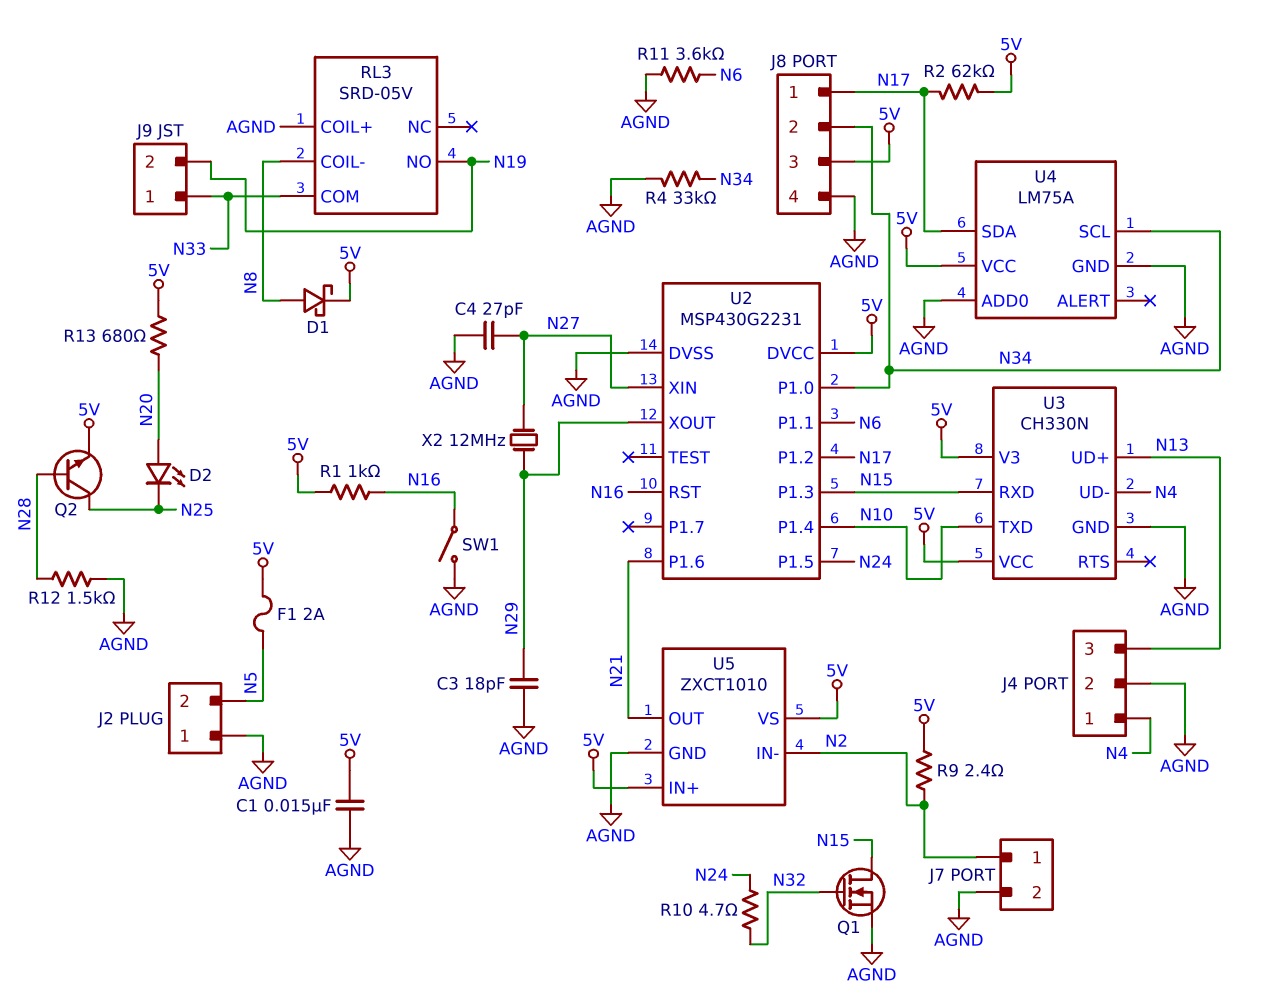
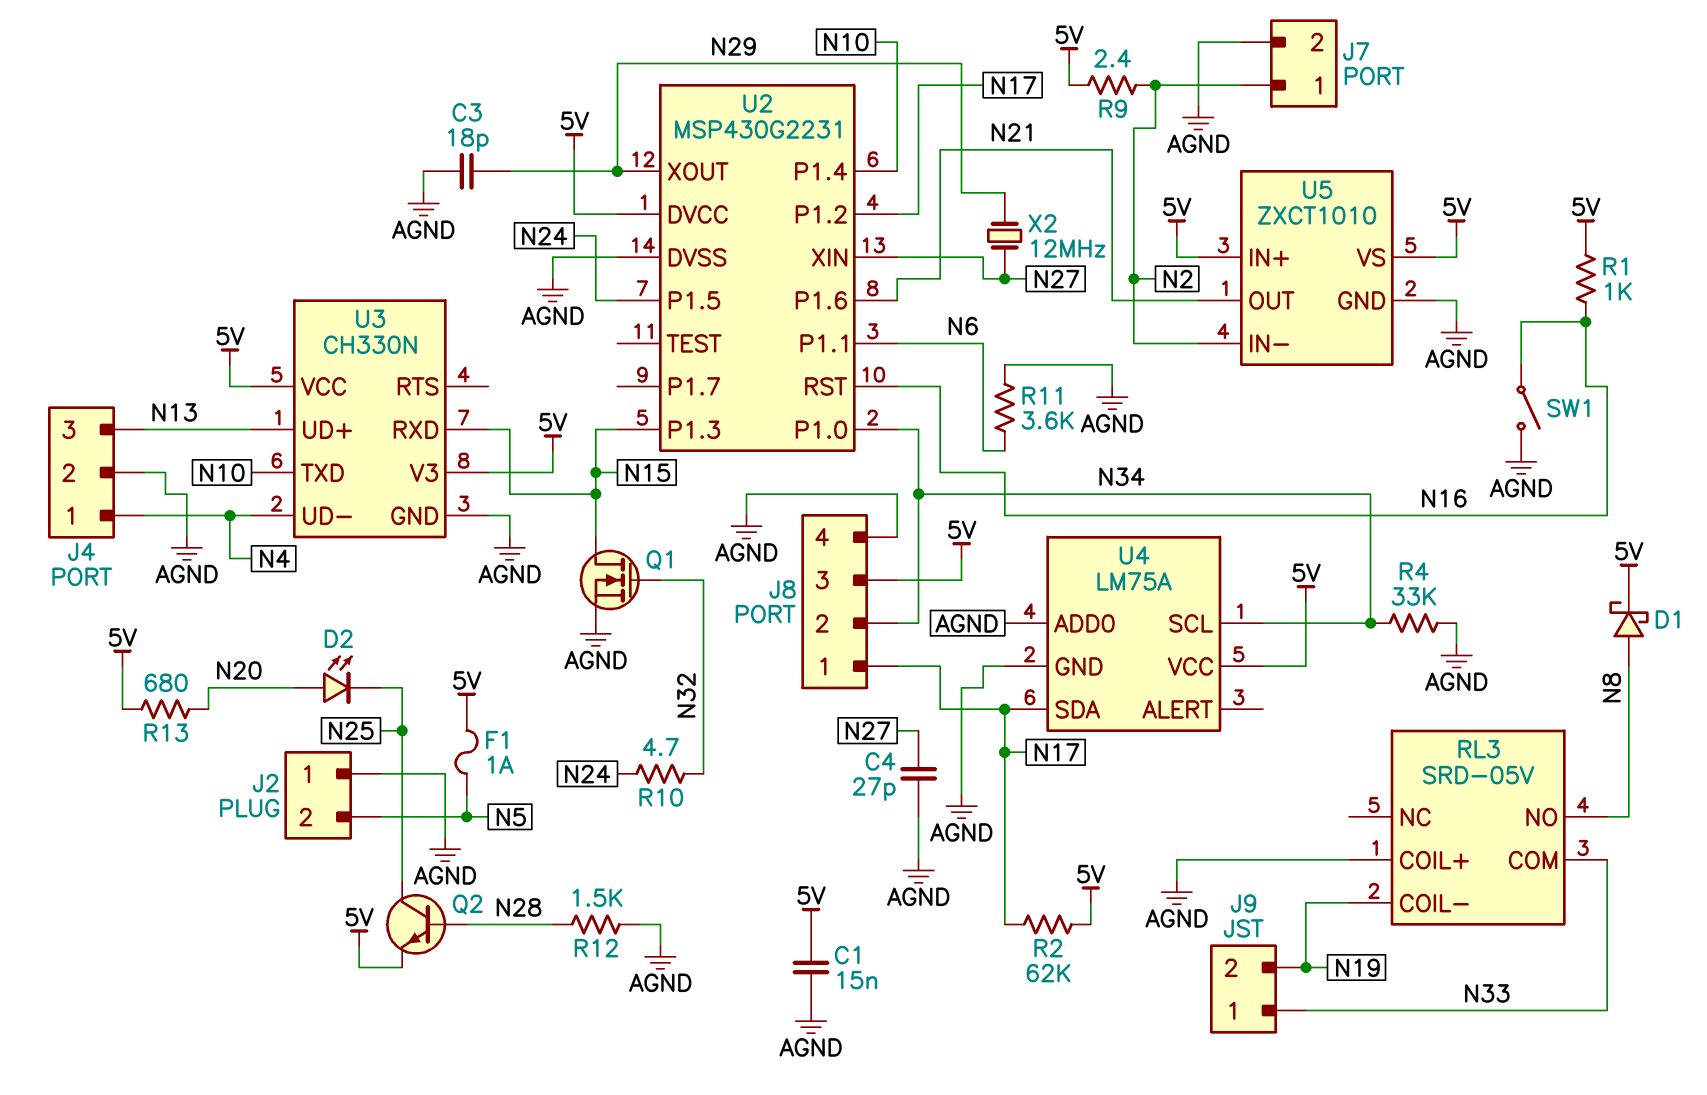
F1: 2A (5V, N5) -> 1A (5V, N5)
RL3 pin COIL-: N8 -> N19
RL3 pin NO: N19 -> N8

